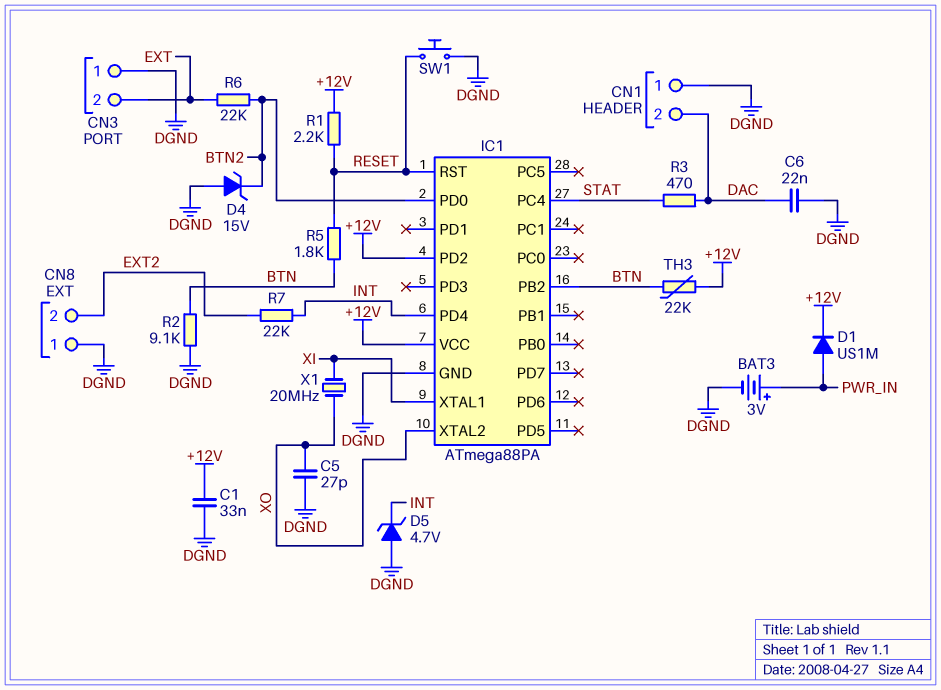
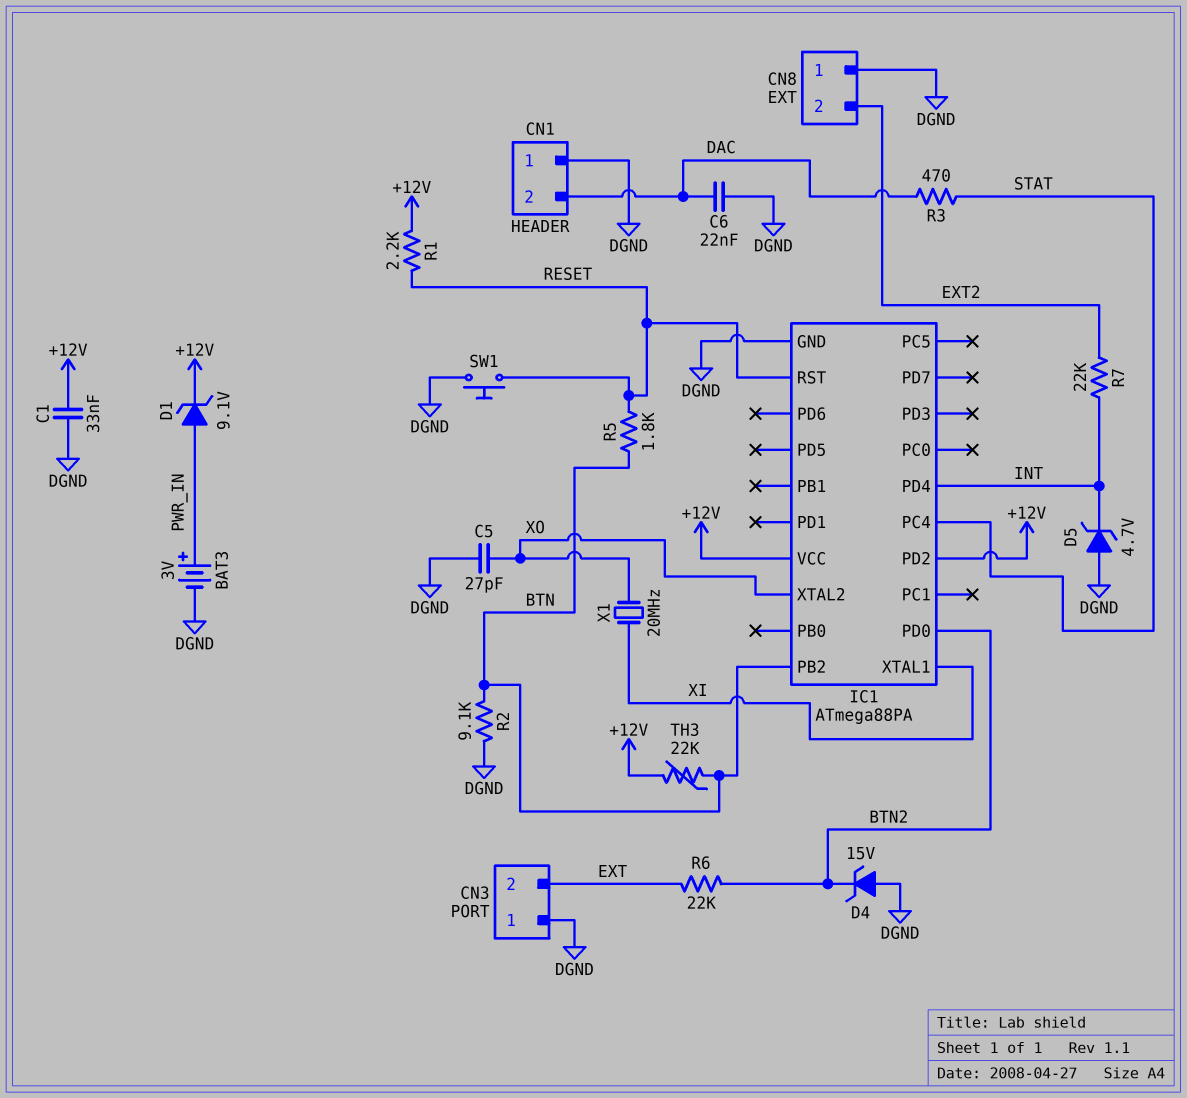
D1: diode US1M (A PWR_IN, K +12V) -> zener 9.1V (A PWR_IN, K +12V)

